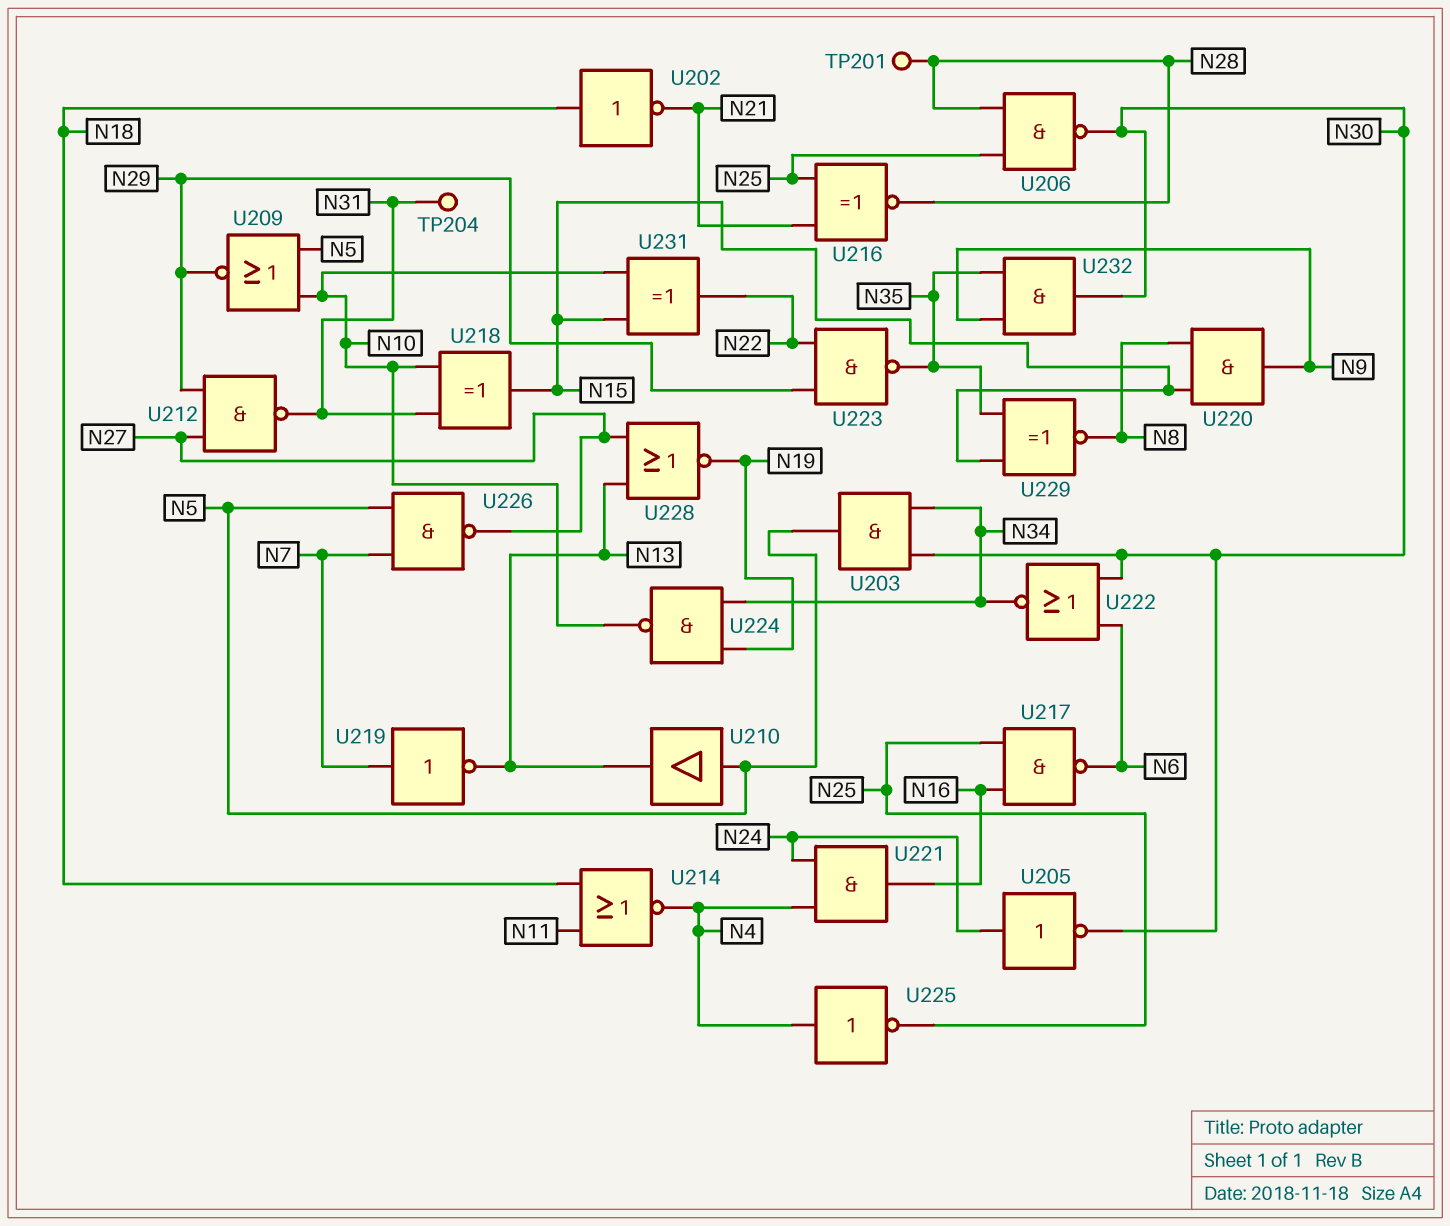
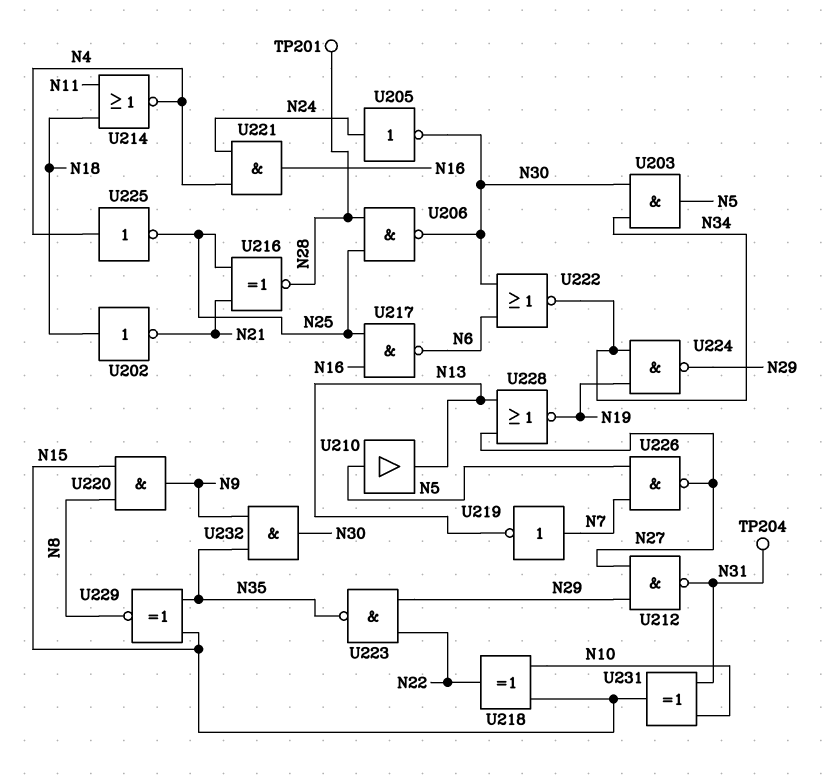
U209: NOR (in N5, in N10, out N29) -> none
U218: XOR (in N10, in N31, out N15) -> XOR (in N10, in N15, out N22)
U224: NAND (in N19, in N34, out N10) -> NAND (in N19, in N34, out N29)
U231: XOR (in N10, in N15, out N22) -> XOR (in N10, in N31, out N15)

